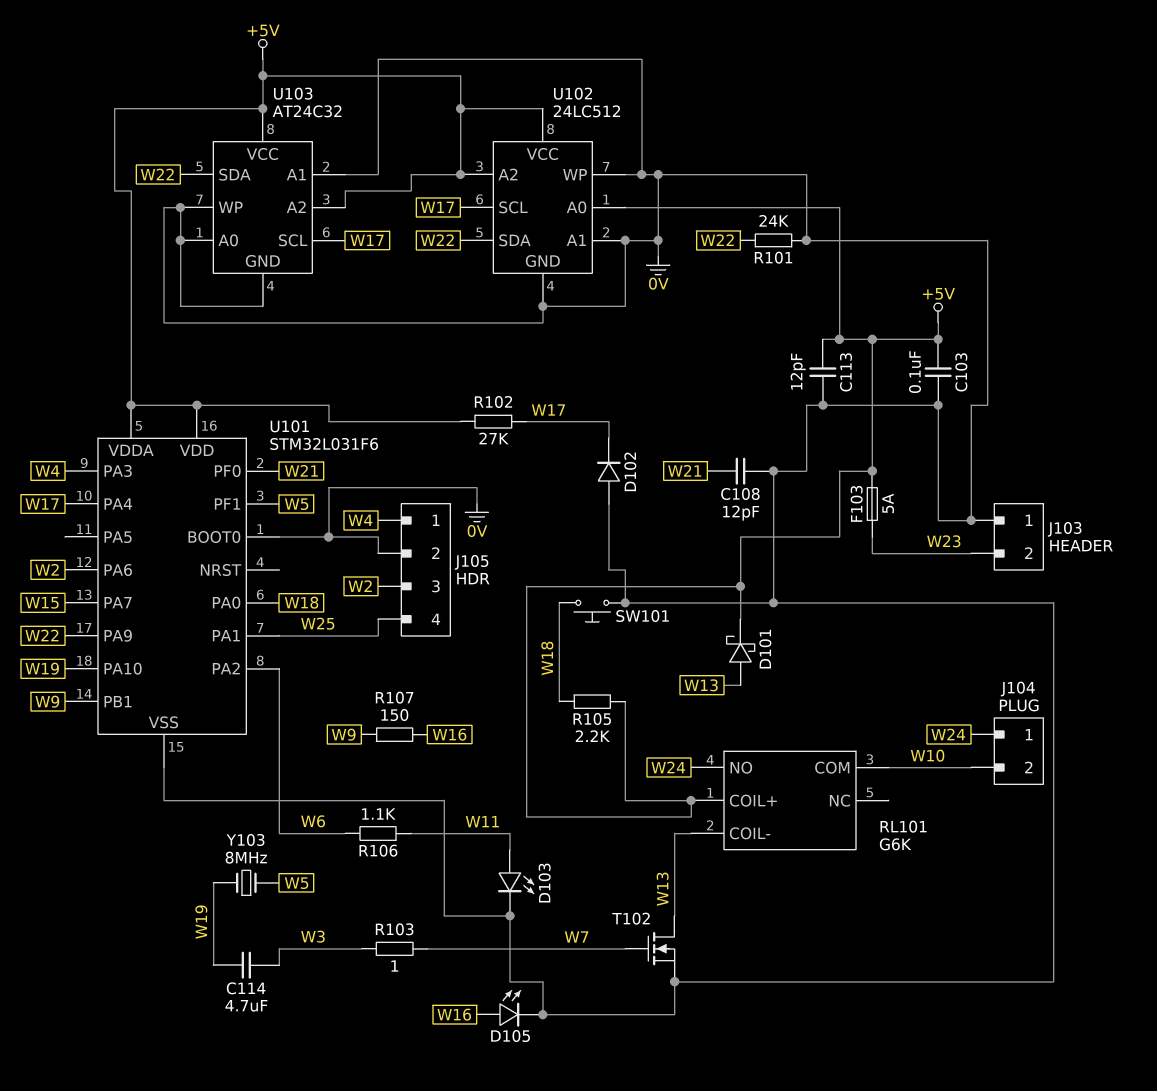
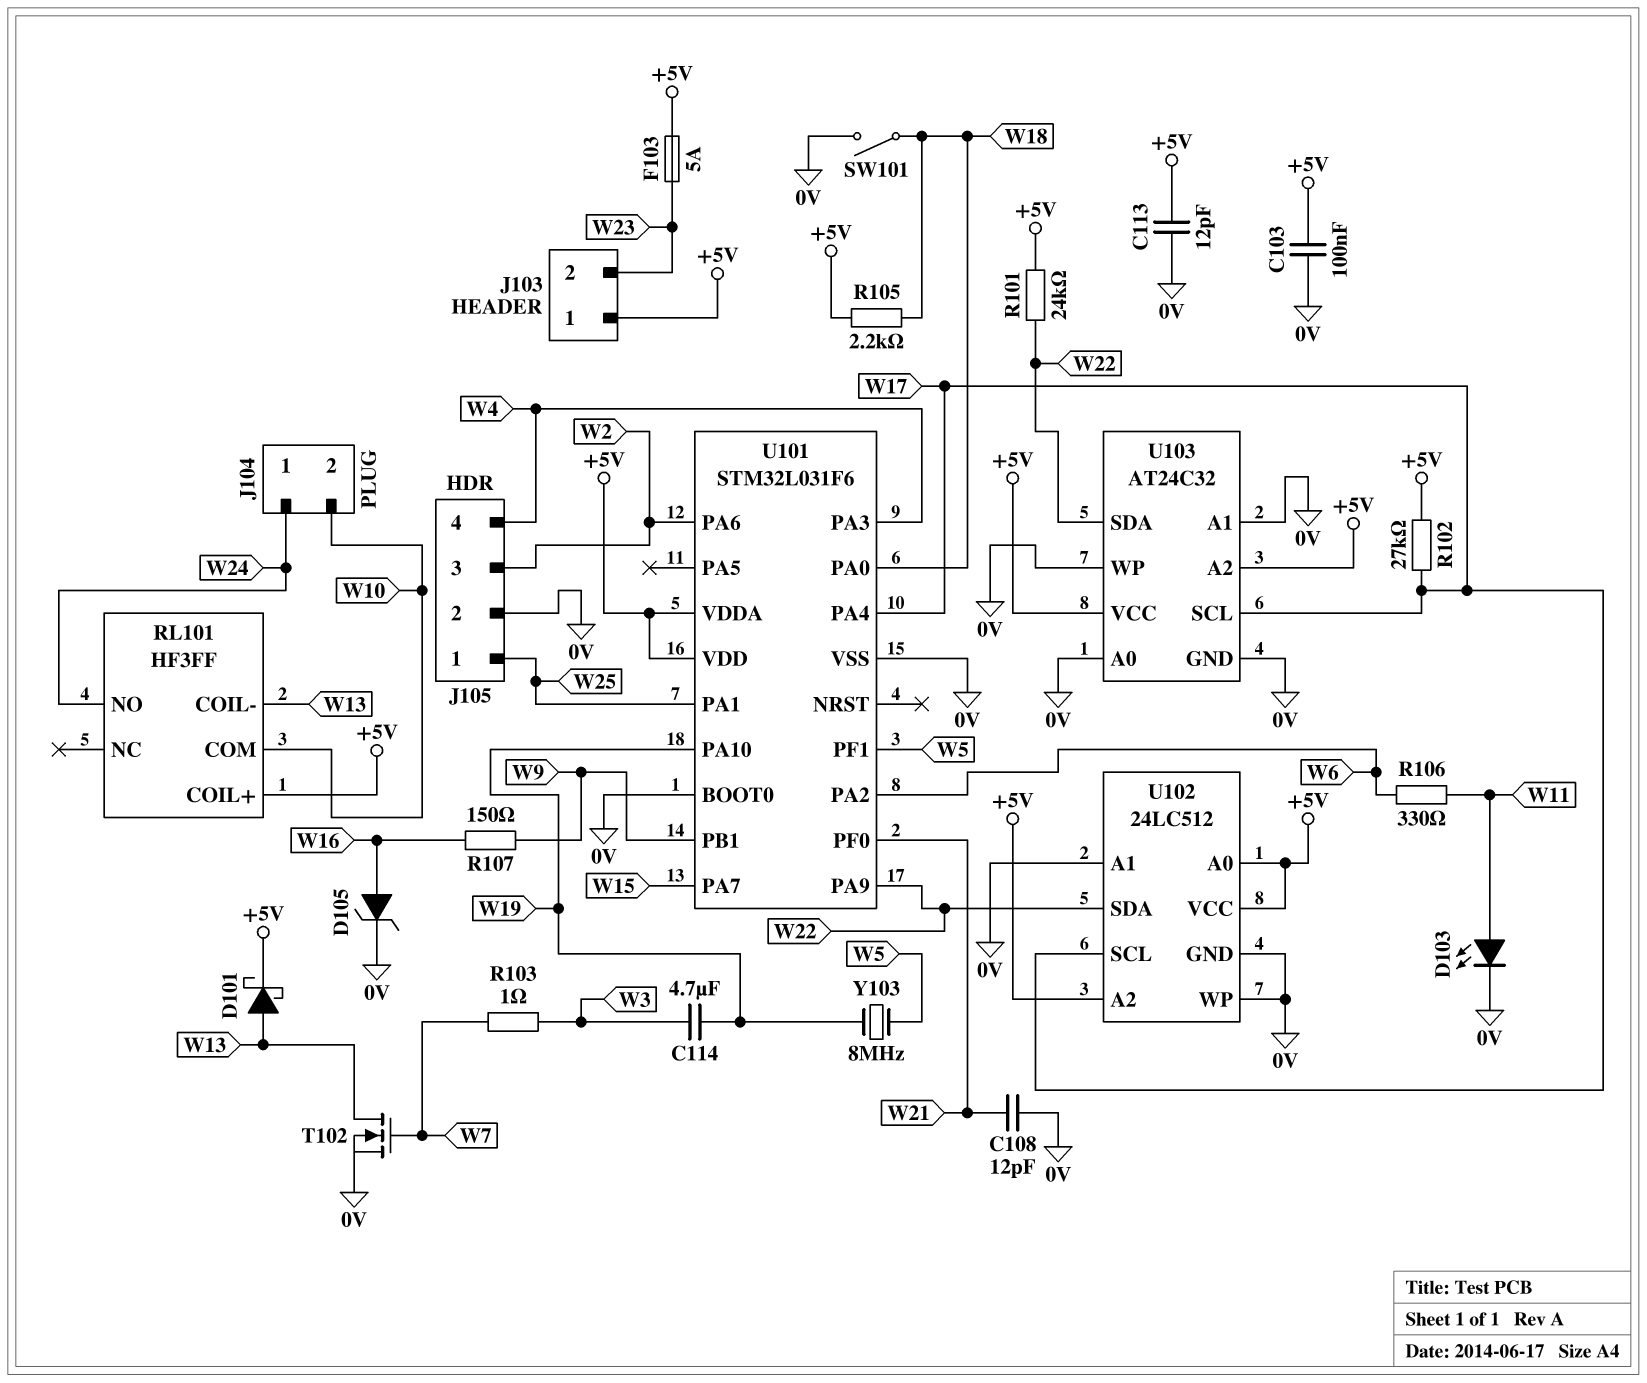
D102: diode (A 0V, K W17) -> none
D105: LED (A W16, K 0V) -> zener (A W16, K 0V)
J103 pin 1: 0V -> +5V
J105 pin 1: W4 -> W25
J105 pin 4: W25 -> W4
R101: 24k (0V, W22) -> 24k (+5V, W22)
R106: 1.1k (W6, W11) -> 330 (W6, W11)
RL101: G6K -> HF3FF
SW101: button (0V, W18) -> switch (0V, W18)

